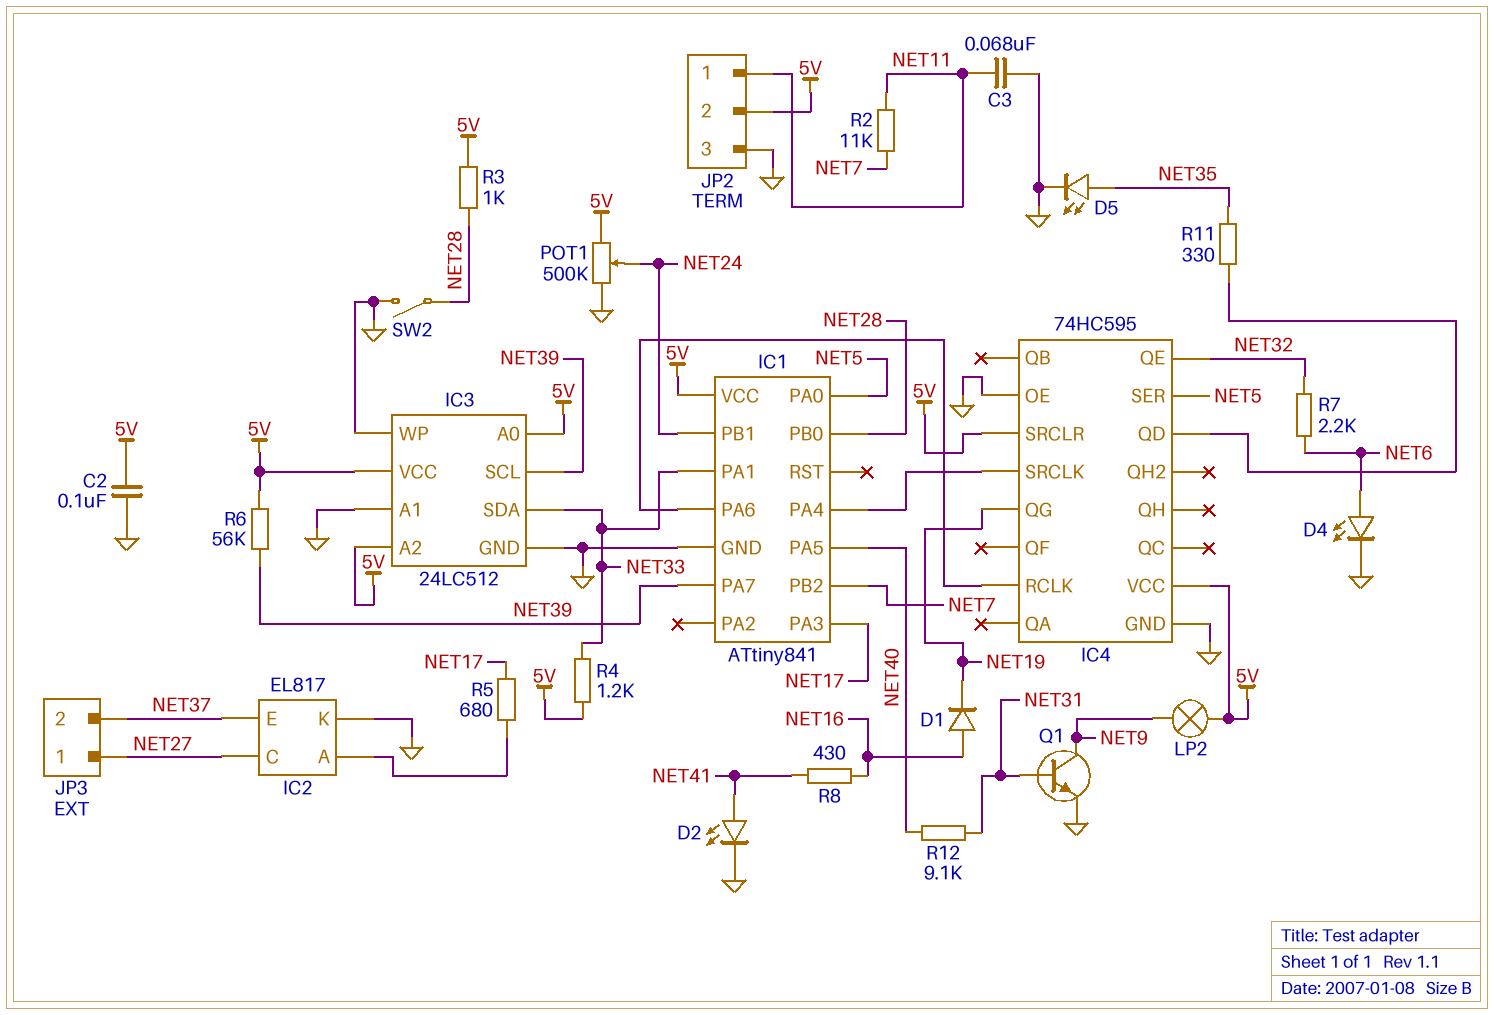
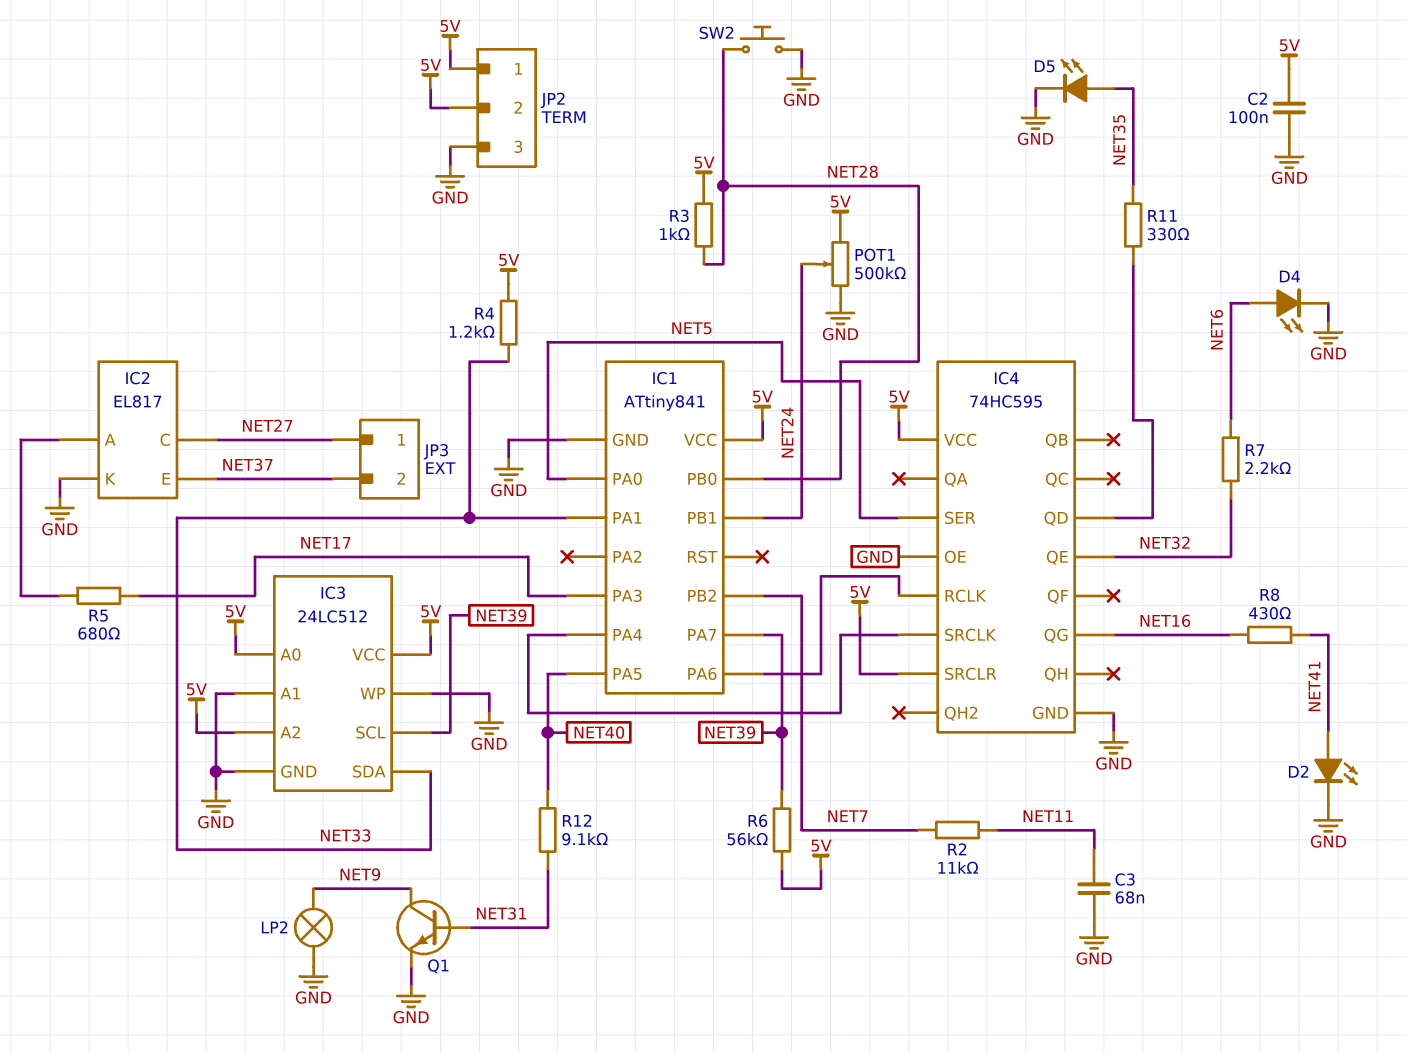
D1: diode (A NET16, K NET19) -> none
IC4 pin QG: NET19 -> NET16
JP2 pin 1: NET11 -> 5V
LP2: lamp (5V, NET9) -> lamp (GND, NET9)
SW2: switch (GND, NET28) -> button (GND, NET28)

